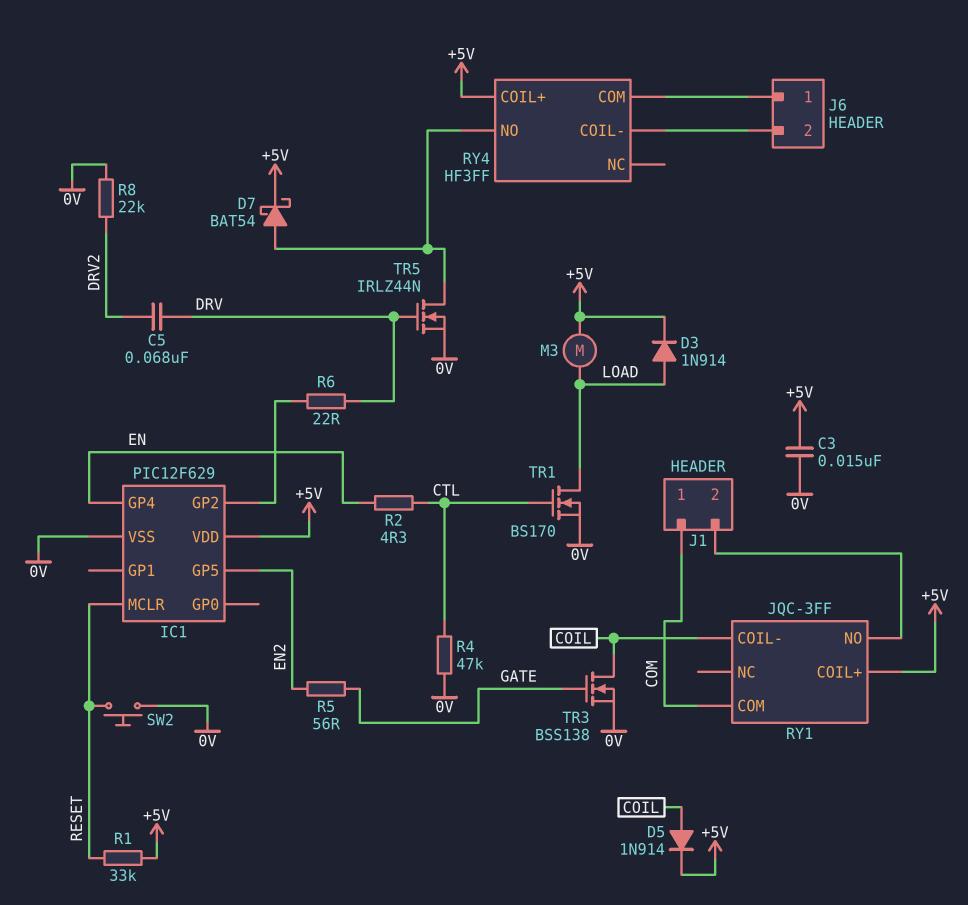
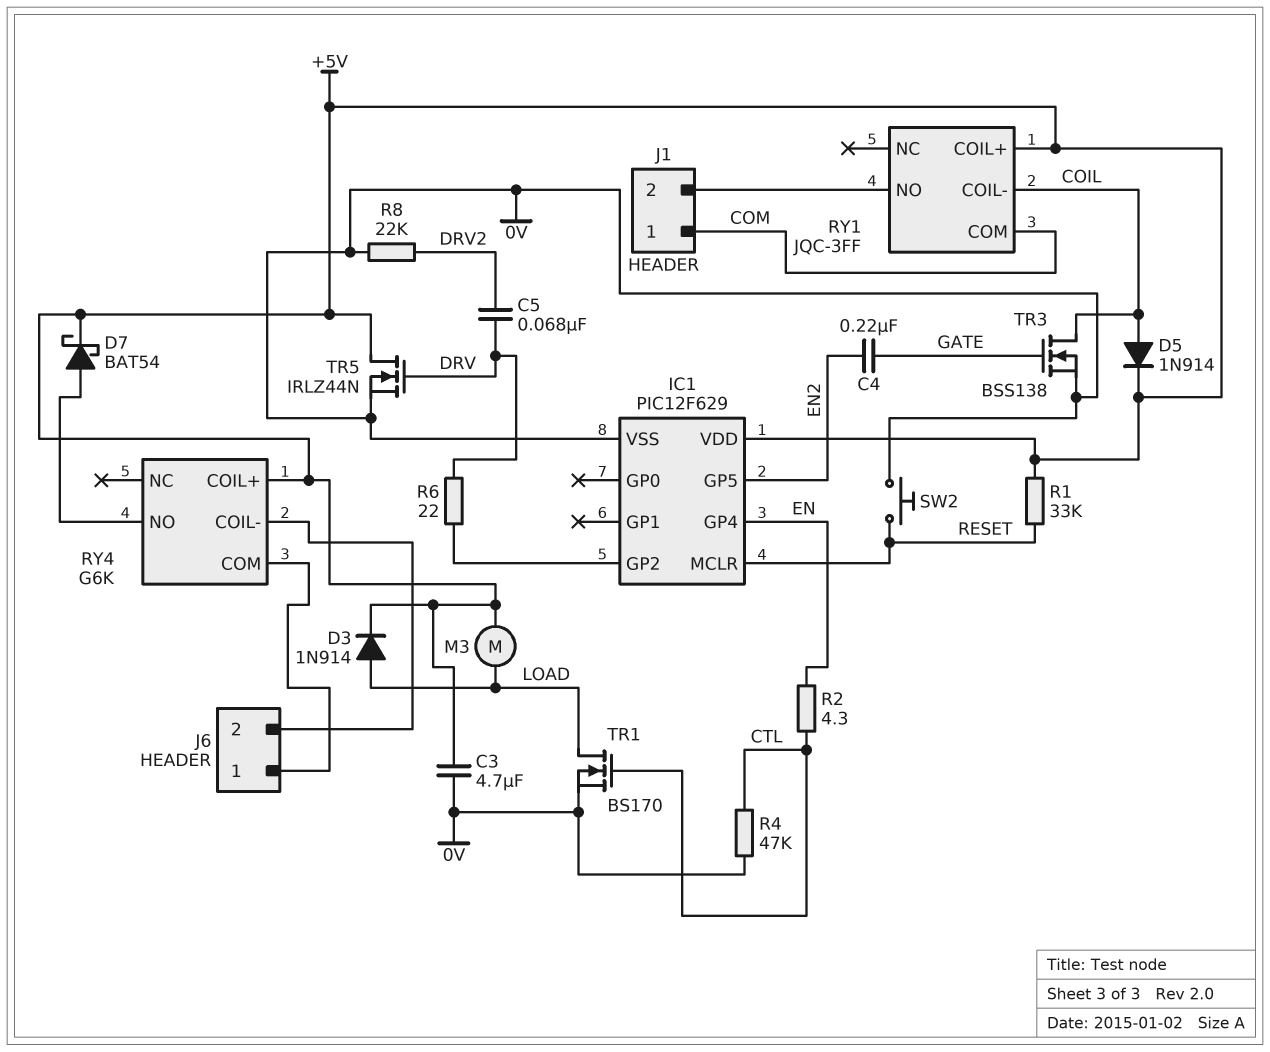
C3: 15nF (+5V, 0V) -> 4.7uF (+5V, 0V)
C4: none -> 220nF (EN2, GATE)
R5: 56 (EN2, GATE) -> none
RY4: HF3FF -> G6K
TR5: NMOS IRLZ44N (G DRV, D RY4/NO, S 0V) -> NMOS IRLZ44N (G DRV, D +5V, S 0V)

